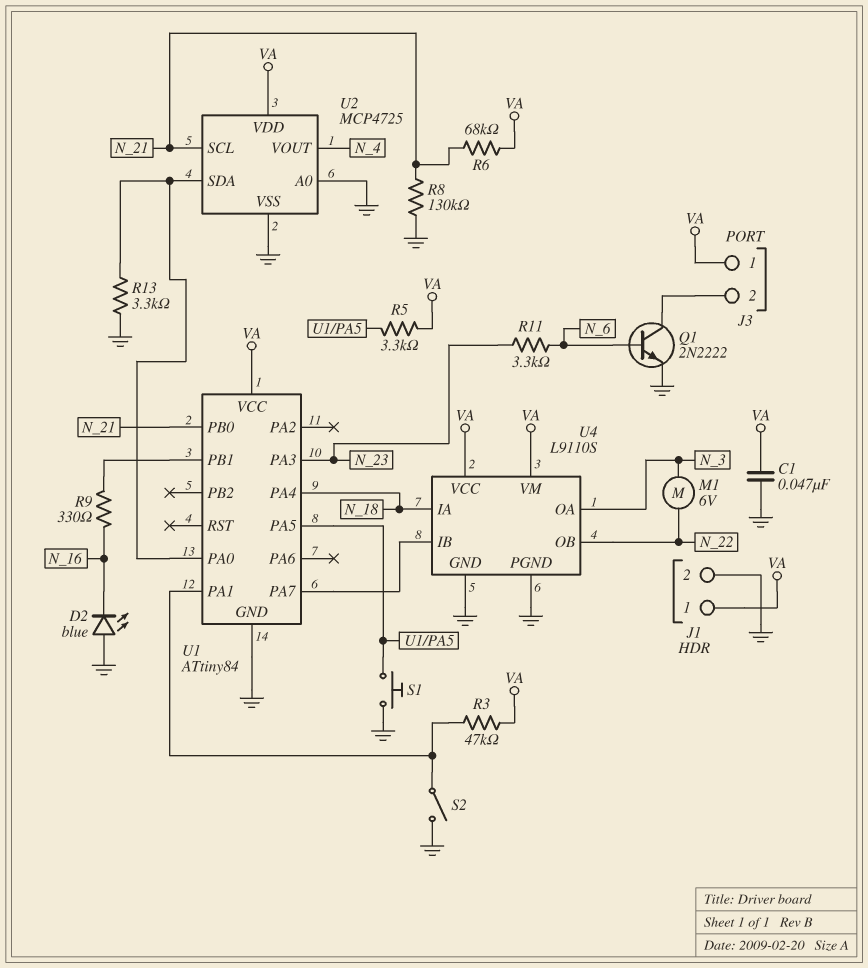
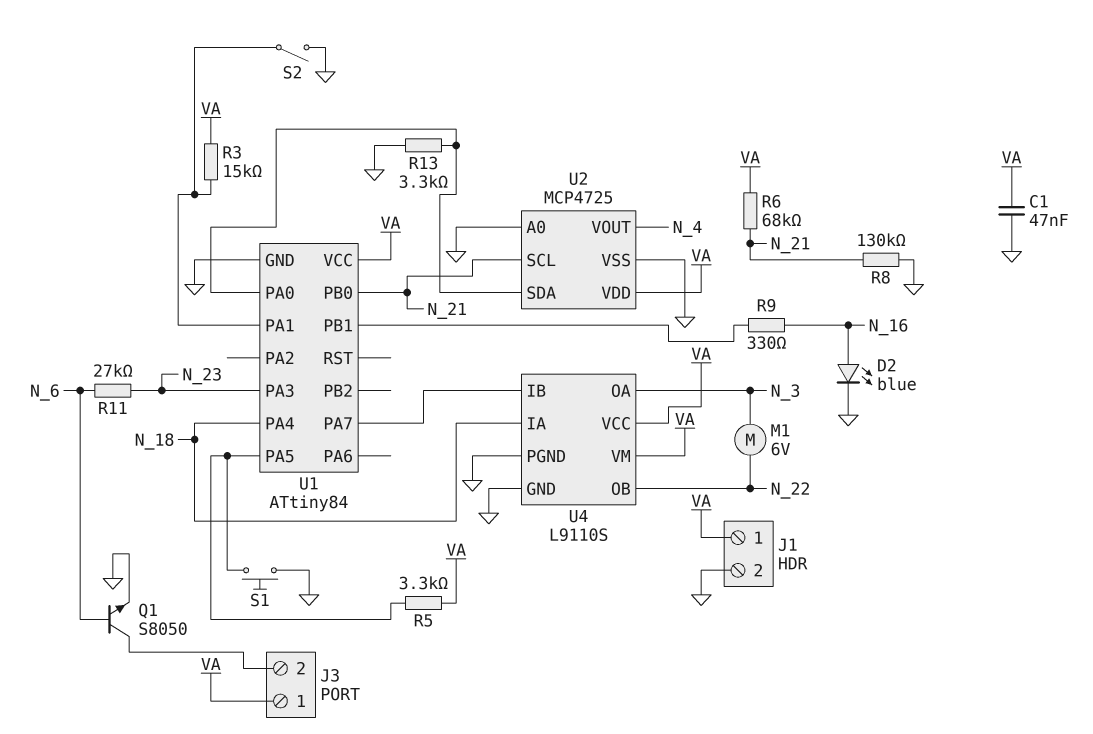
D2: LED blue (A GND, K N_16) -> LED blue (A N_16, K GND)
Q1: NPN 2N2222 (B N_6, C J3/2, E GND) -> NPN S8050 (B N_6, C J3/2, E GND)
R3: 47k (U1/PA1, VA) -> 15k (U1/PA1, VA)
R11: 3.3k (N_6, N_23) -> 27k (N_6, N_23)

